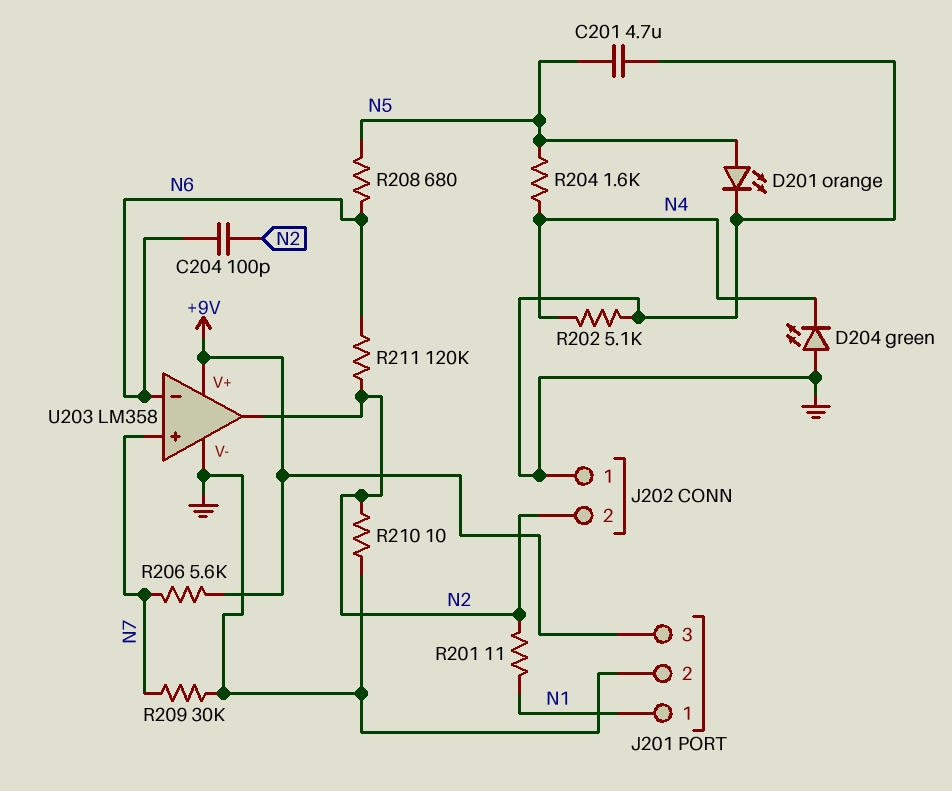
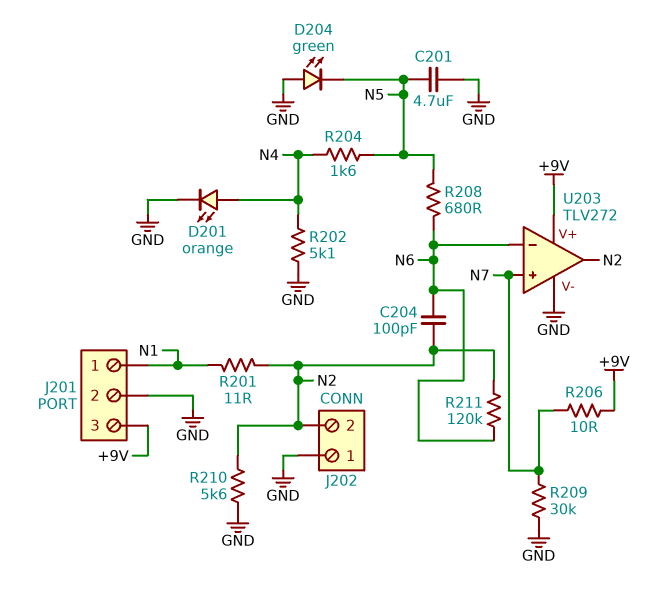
D201: LED orange (A N5, K GND) -> LED orange (A N4, K GND)
D204: LED green (A GND, K N4) -> LED green (A GND, K N5)
R206: 5.6k (+9V, N7) -> 10 (+9V, N7)
R210: 10 (GND, N2) -> 5.6k (GND, N2)
U203: LM358 -> TLV272

